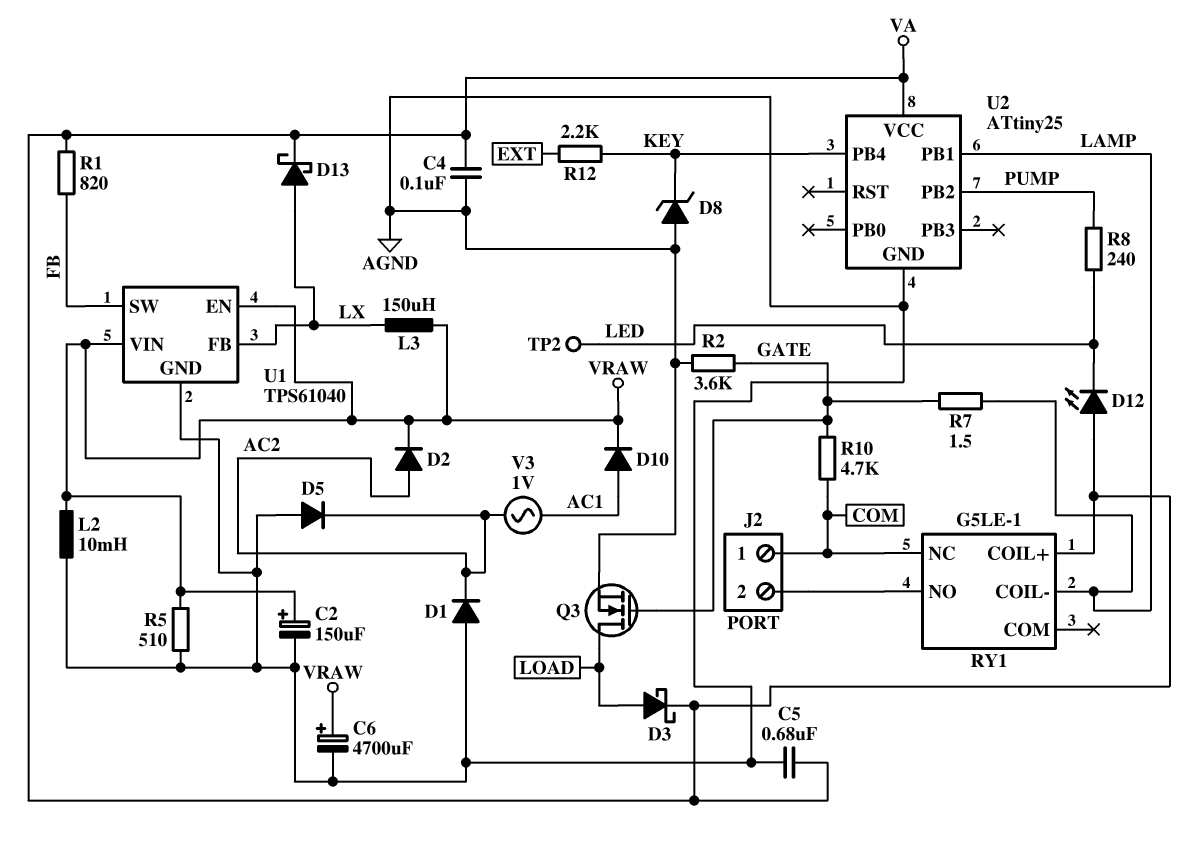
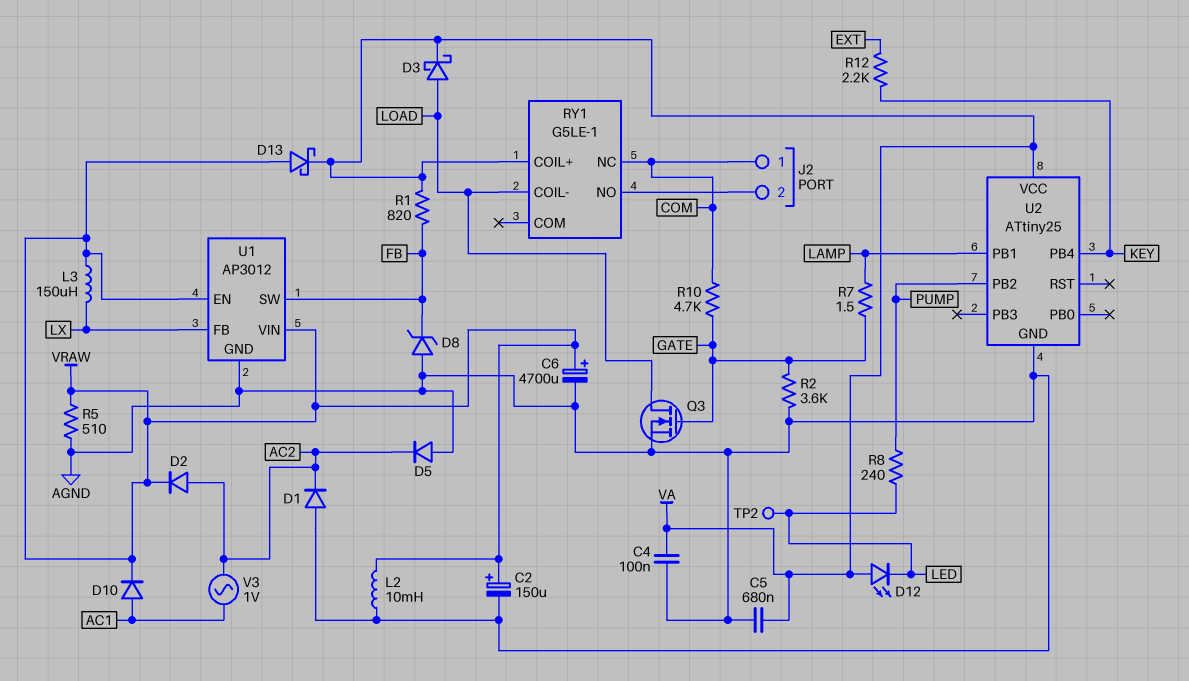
D8: zener (A AGND, K KEY) -> zener (A AGND, K FB)
D13: schottky (A LX, K VA) -> schottky (A VRAW, K VA)
RY1 pin COIL-: LAMP -> LOAD
U1: TPS61040 -> AP3012

